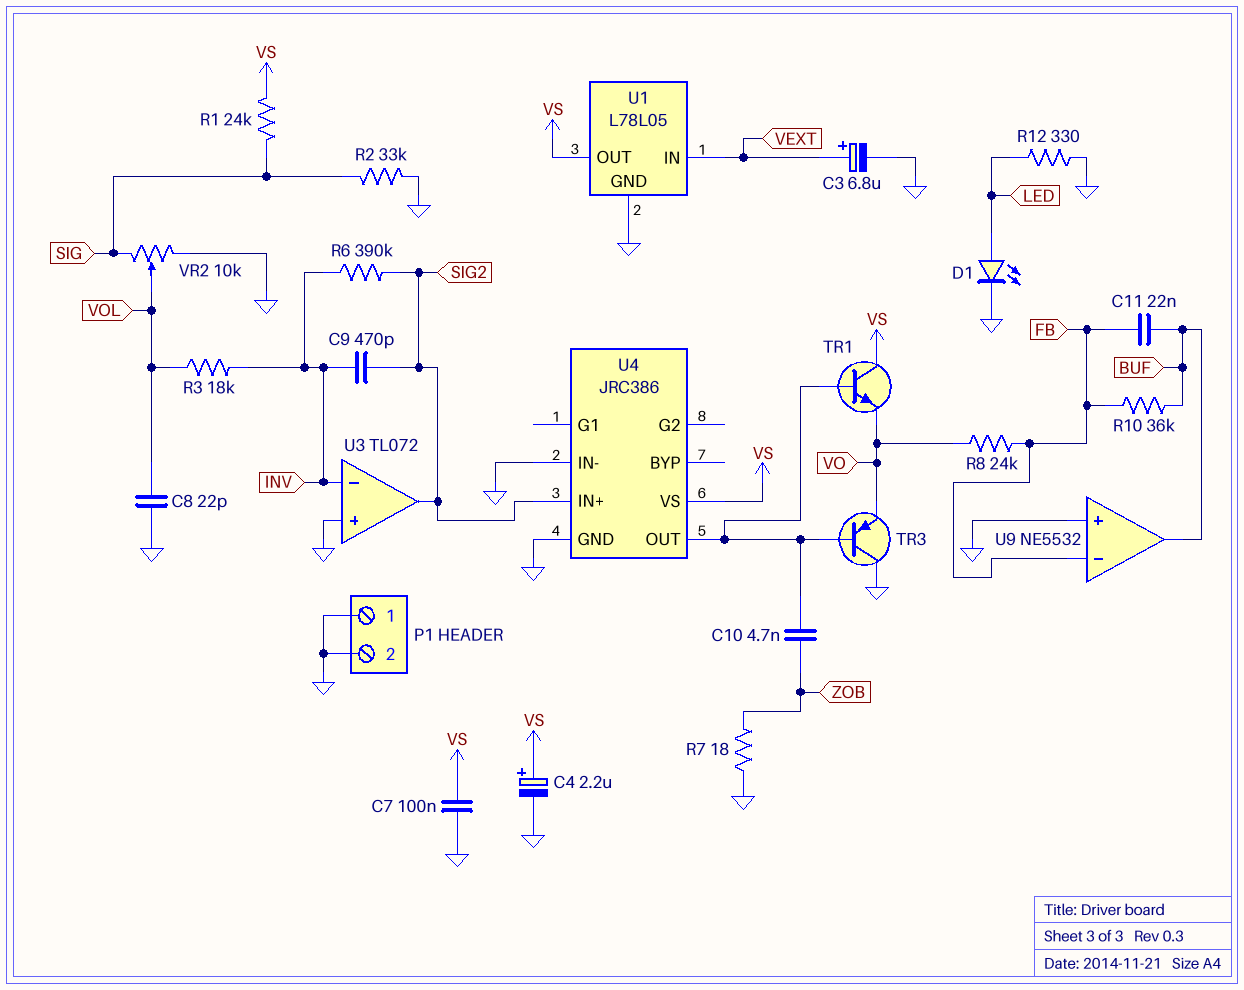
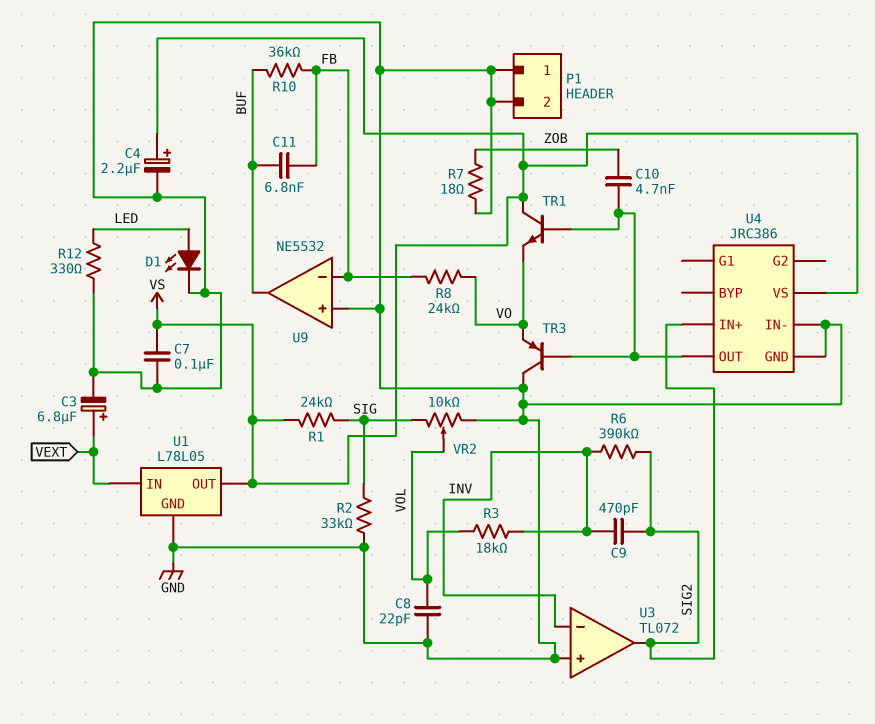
C11: 22nF (BUF, FB) -> 6.8nF (BUF, FB)

